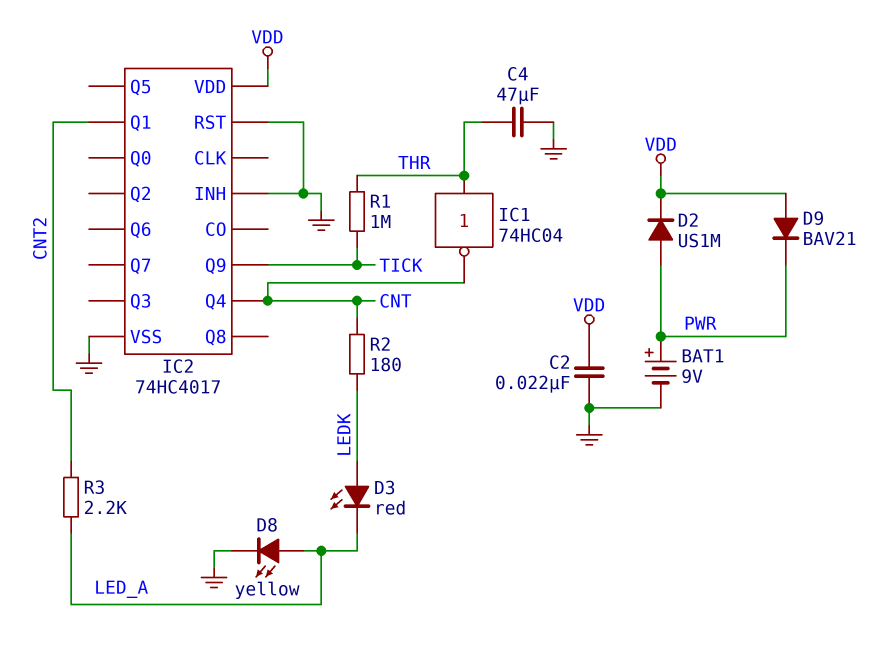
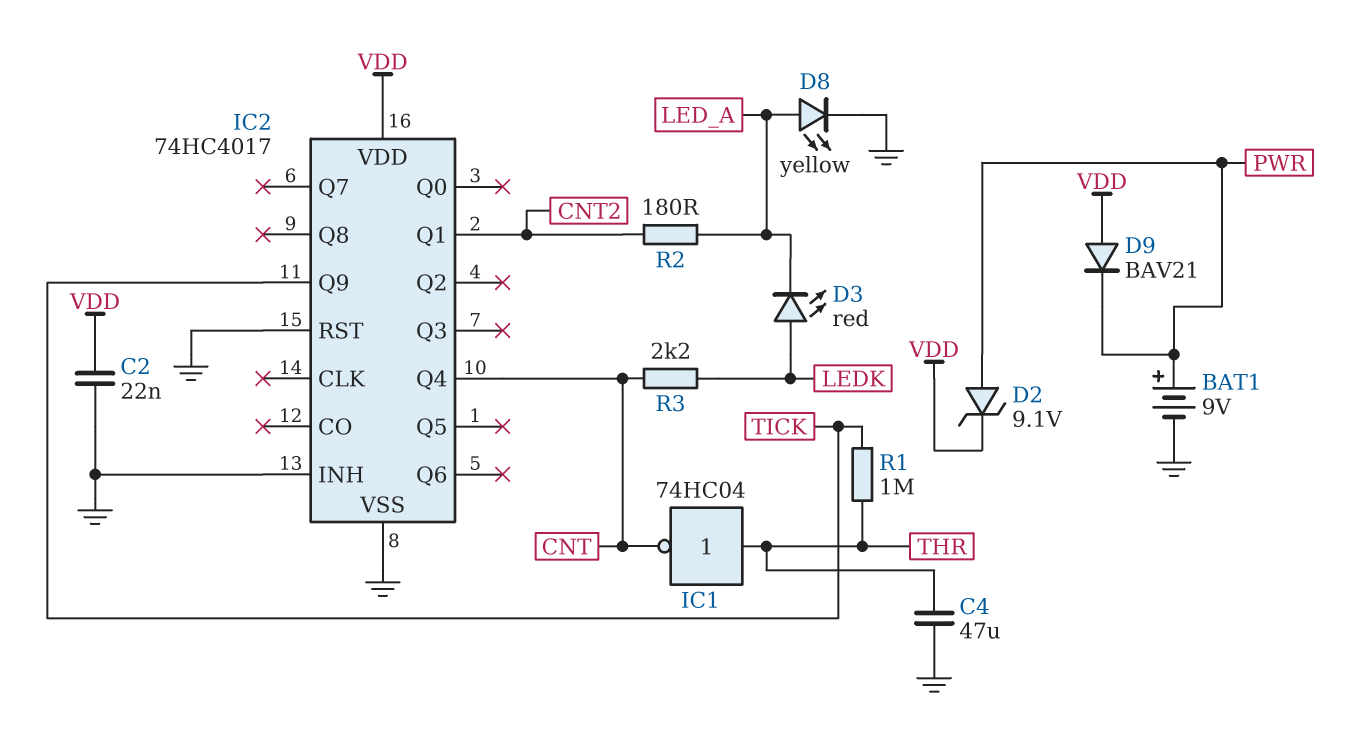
D2: diode US1M (A PWR, K VDD) -> zener 9.1V (A PWR, K VDD)
R2: 180 (CNT, LEDK) -> 180 (CNT2, LED_A)
R3: 2.2k (CNT2, LED_A) -> 2.2k (CNT, LEDK)

